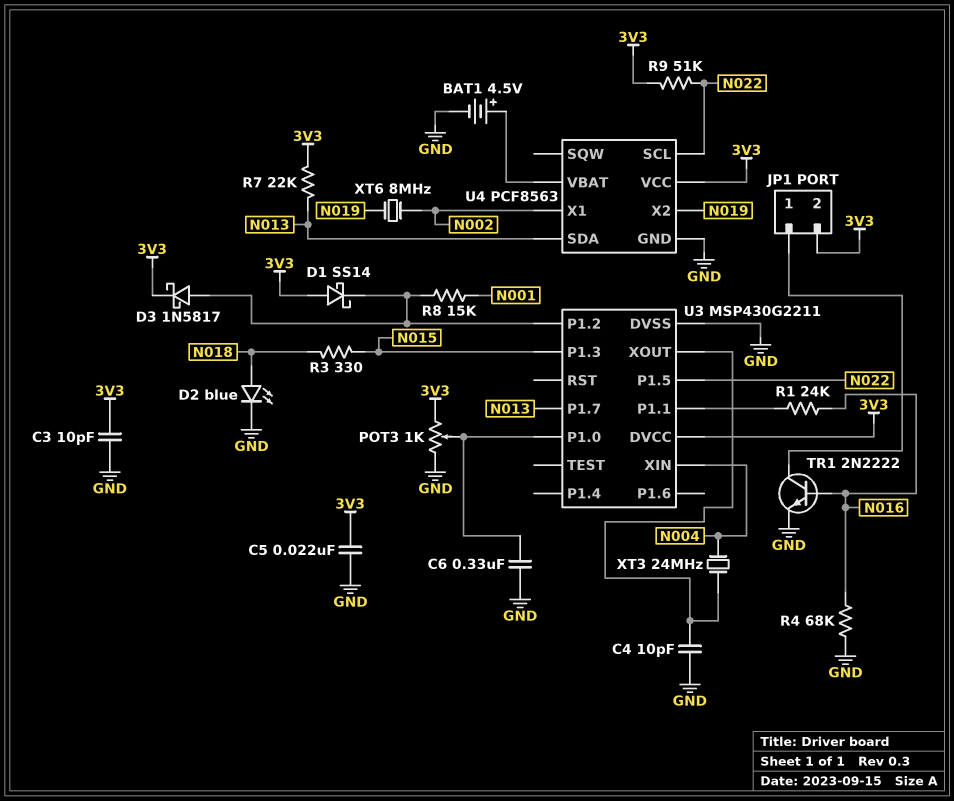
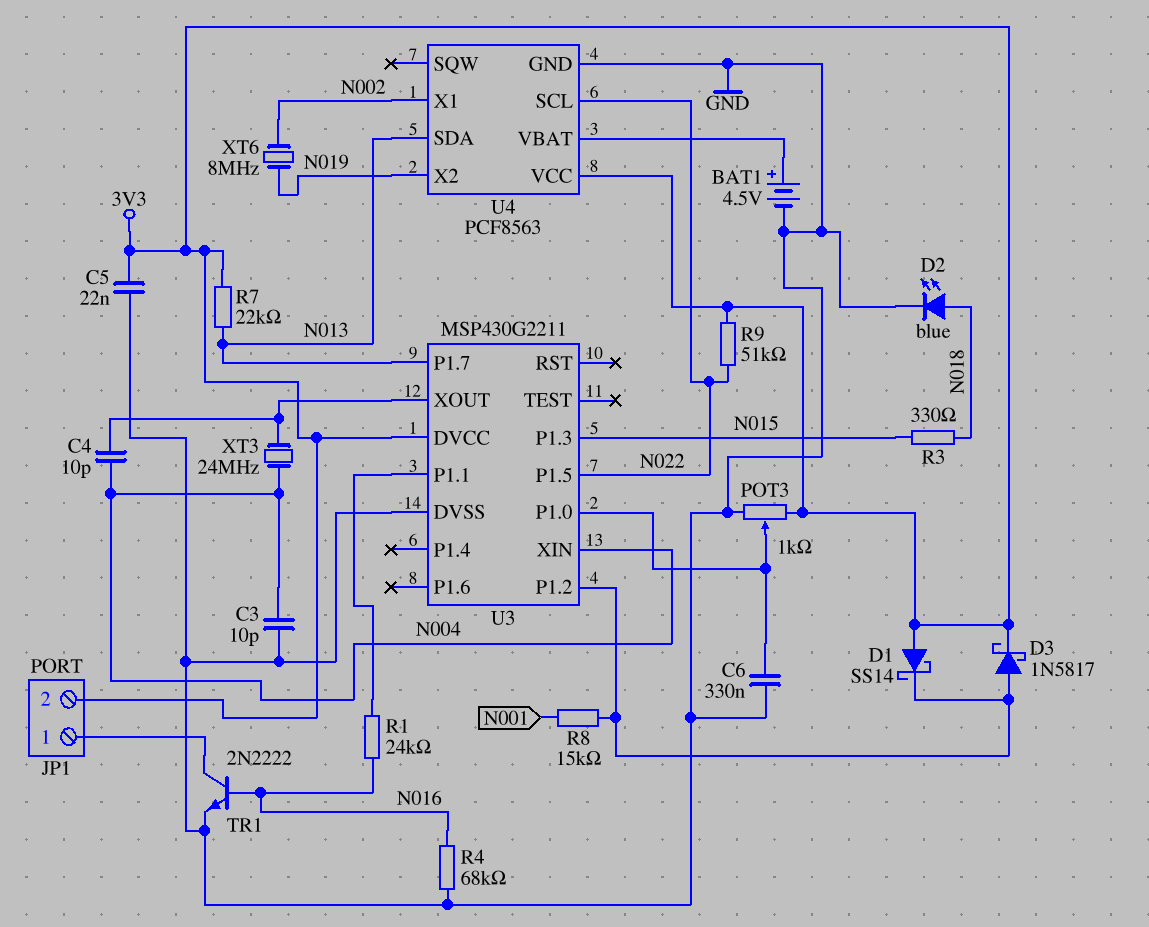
C3: 10pF (3V3, GND) -> 10pF (GND, N004)
C4: 10pF (GND, U3/XOUT) -> 10pF (N004, U3/XOUT)

